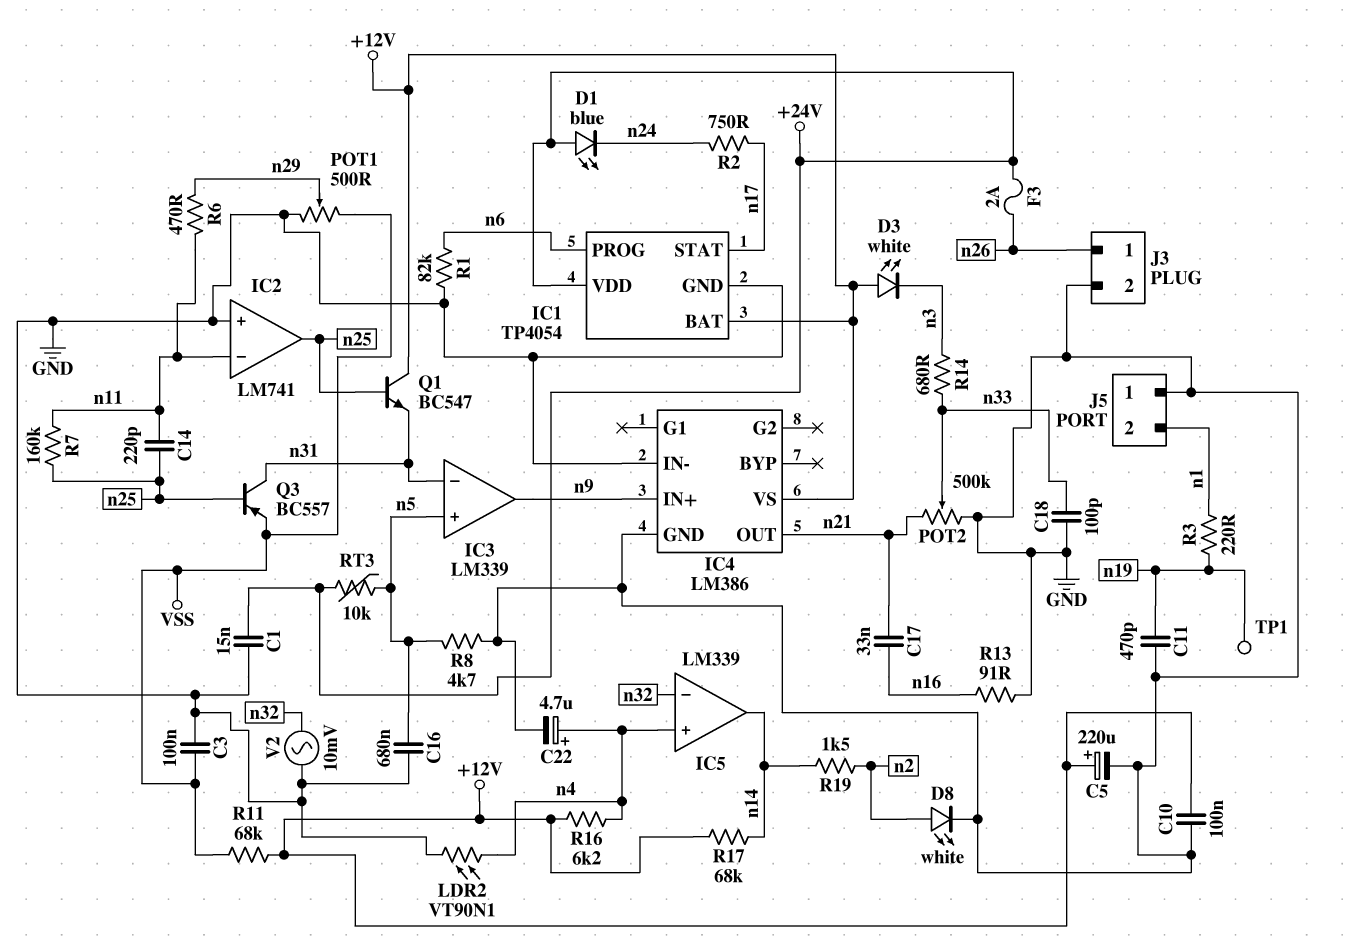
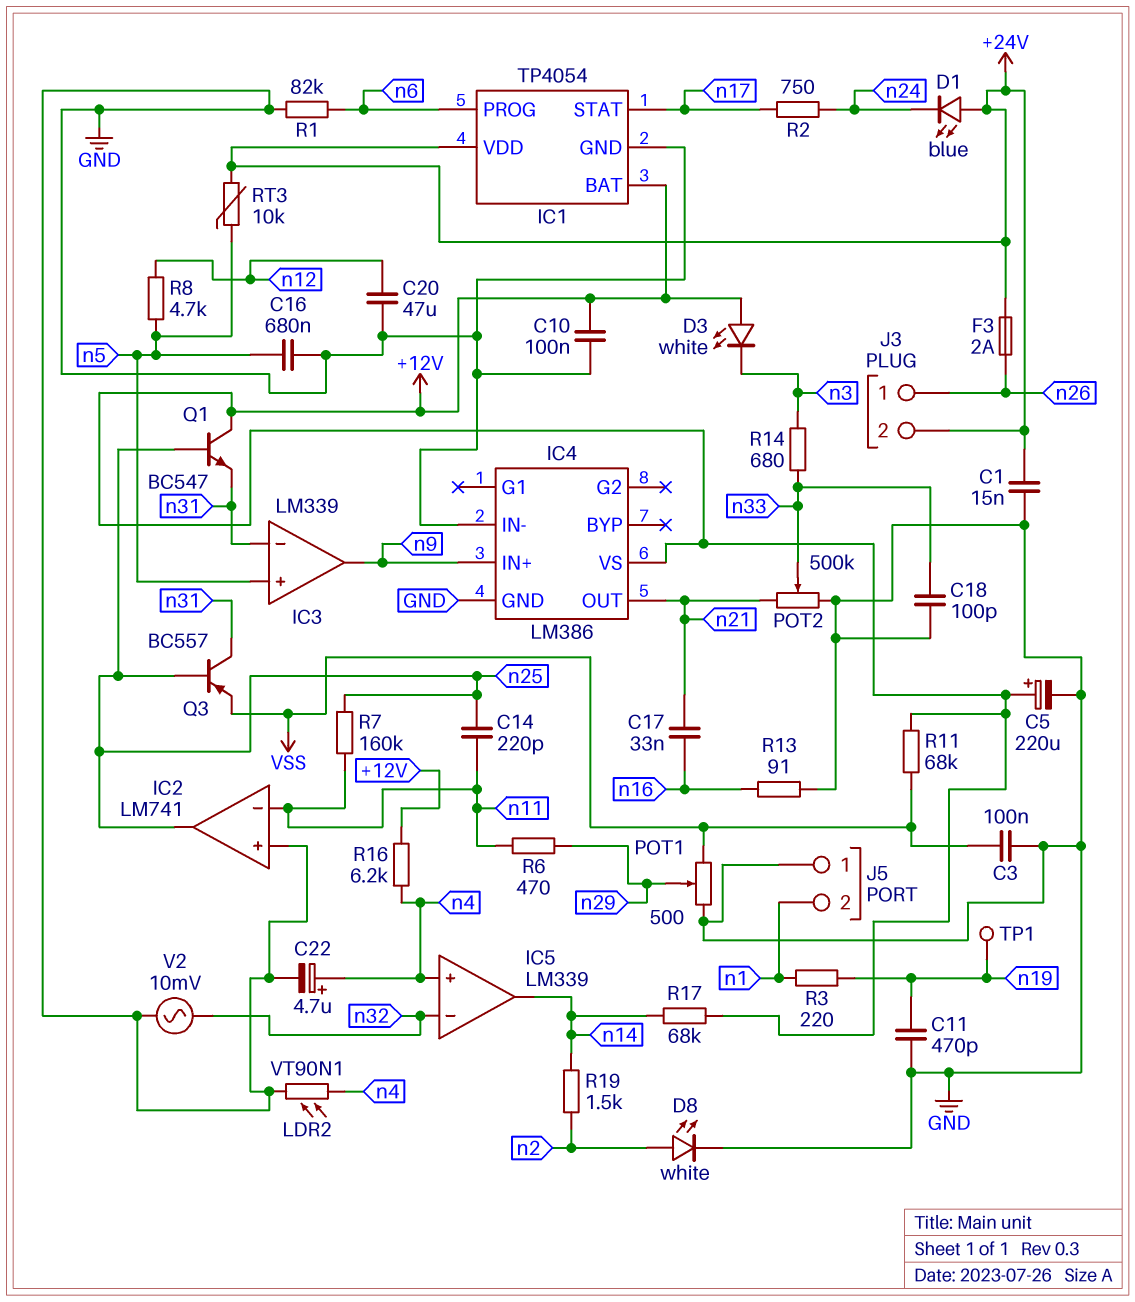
C20: none -> 47uF (GND, n12)
J3 pin 2: GND -> +24V
R8: 4.7k (GND, n5) -> 4.7k (n5, n12)

